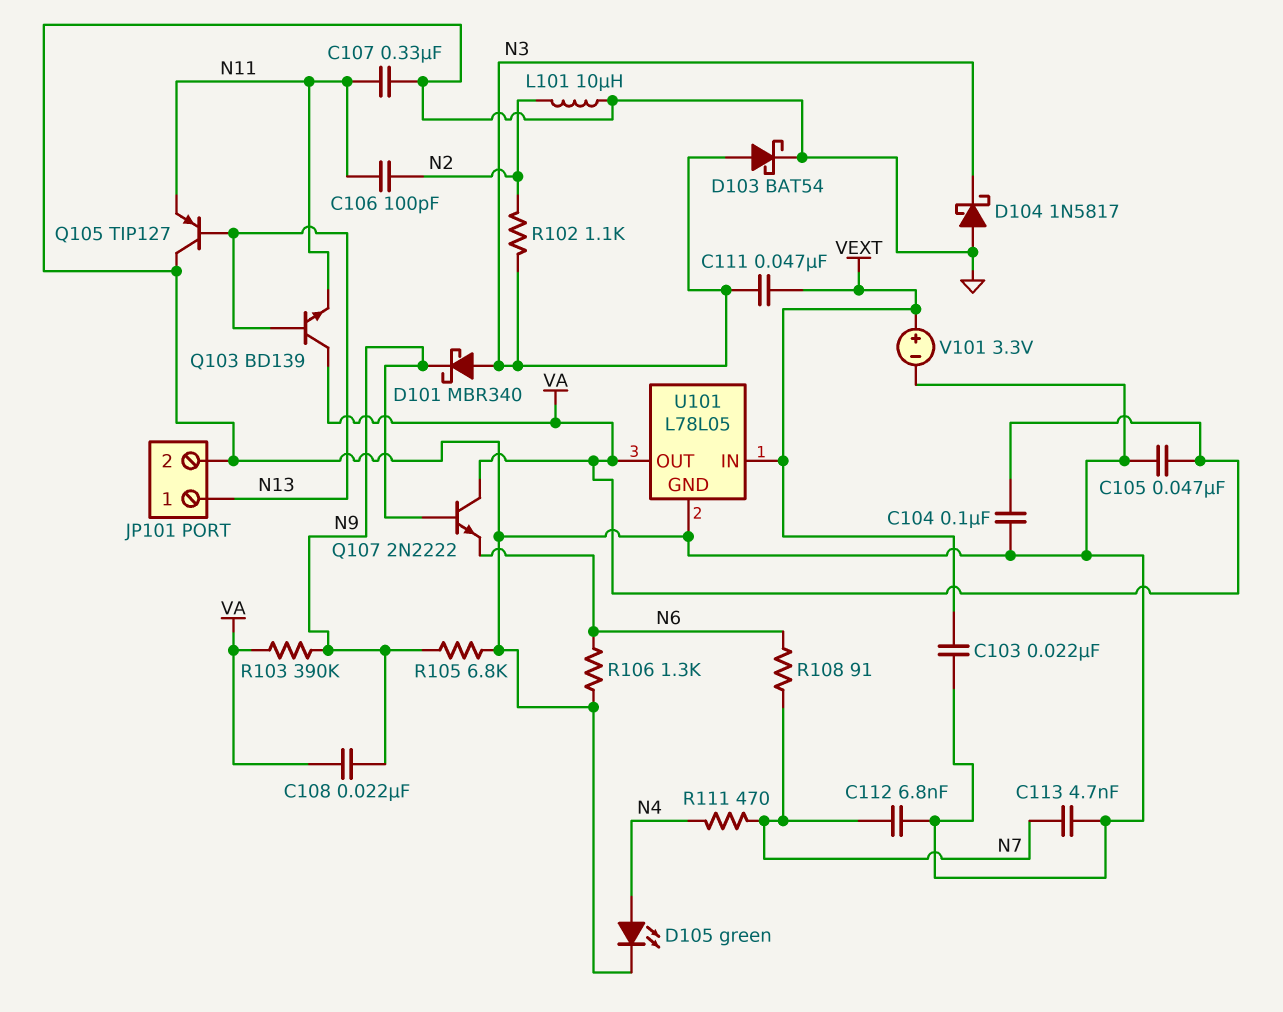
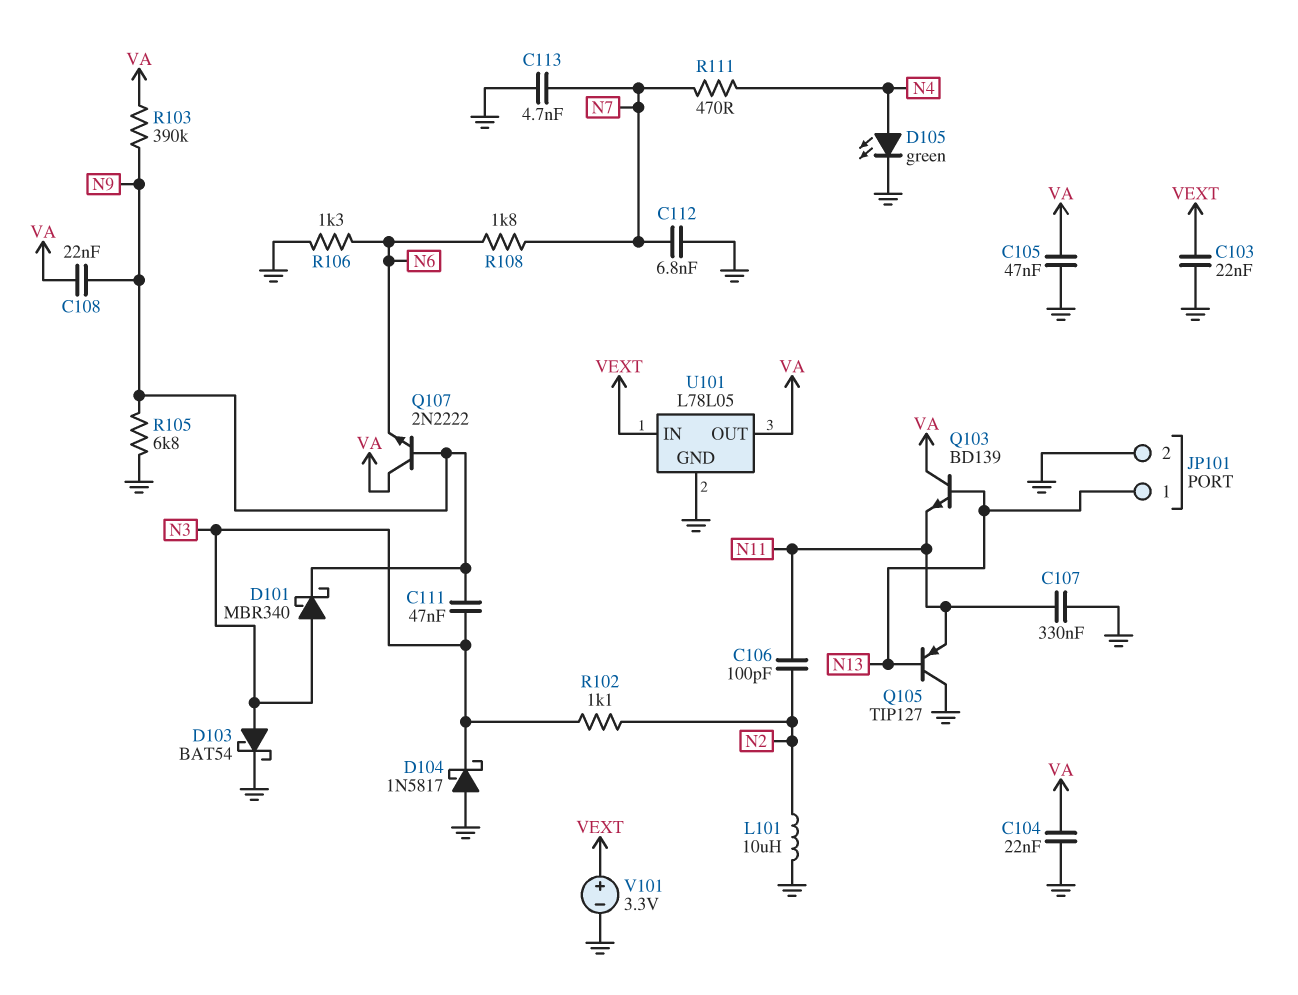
C104: 100nF (GND, VA) -> 22nF (GND, VA)
C111: 47nF (N3, VEXT) -> 47nF (N3, N9)
R108: 91 (N6, N7) -> 1.8k (N6, N7)

